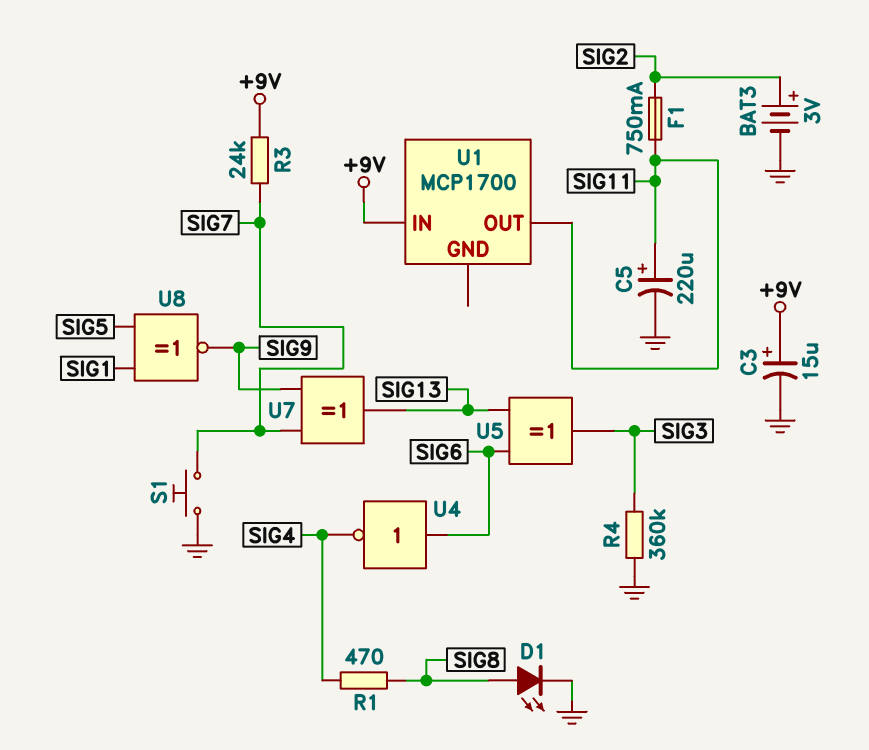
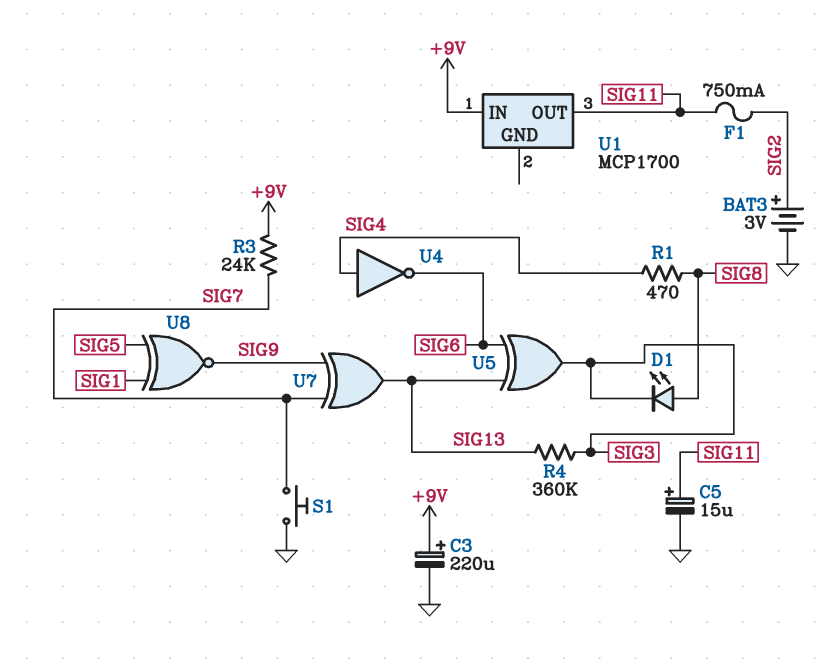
C3: 15uF (plus +9V, minus GND) -> 220uF (plus +9V, minus GND)
C5: 220uF (plus SIG11, minus GND) -> 15uF (plus SIG11, minus GND)
D1: LED (A SIG8, K GND) -> LED (A SIG8, K SIG3)
R4: 360k (GND, SIG3) -> 360k (SIG3, SIG13)
U4: NOT (in SIG6, out SIG4) -> NOT (in SIG4, out SIG6)

